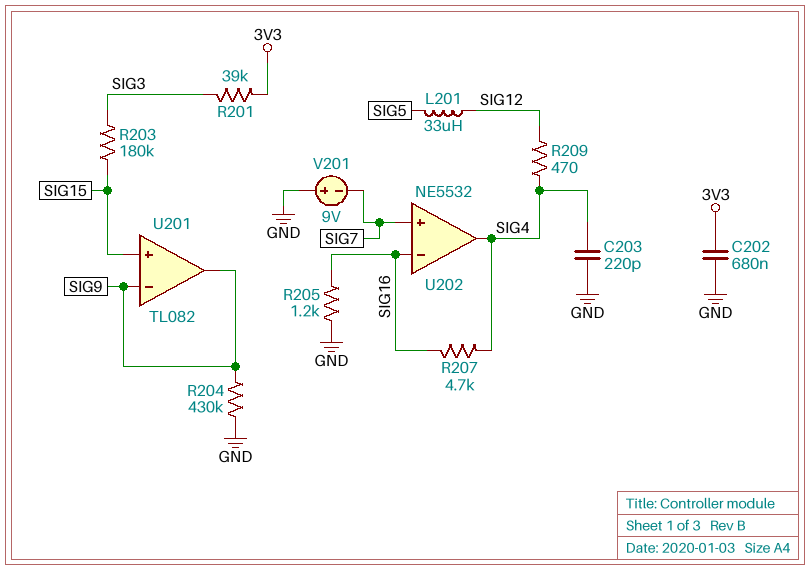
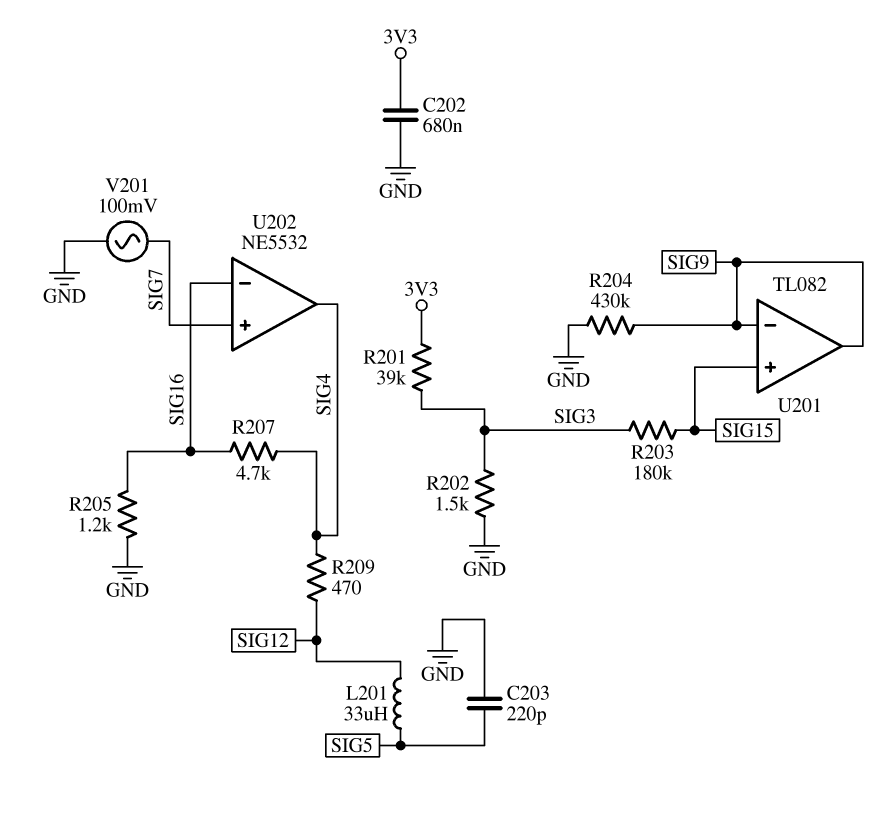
C203: 220pF (GND, SIG4) -> 220pF (GND, SIG5)
R202: none -> 1.5k (GND, SIG3)
V201: 9V (plus GND, minus SIG7) -> AC 100mV (GND, SIG7)

